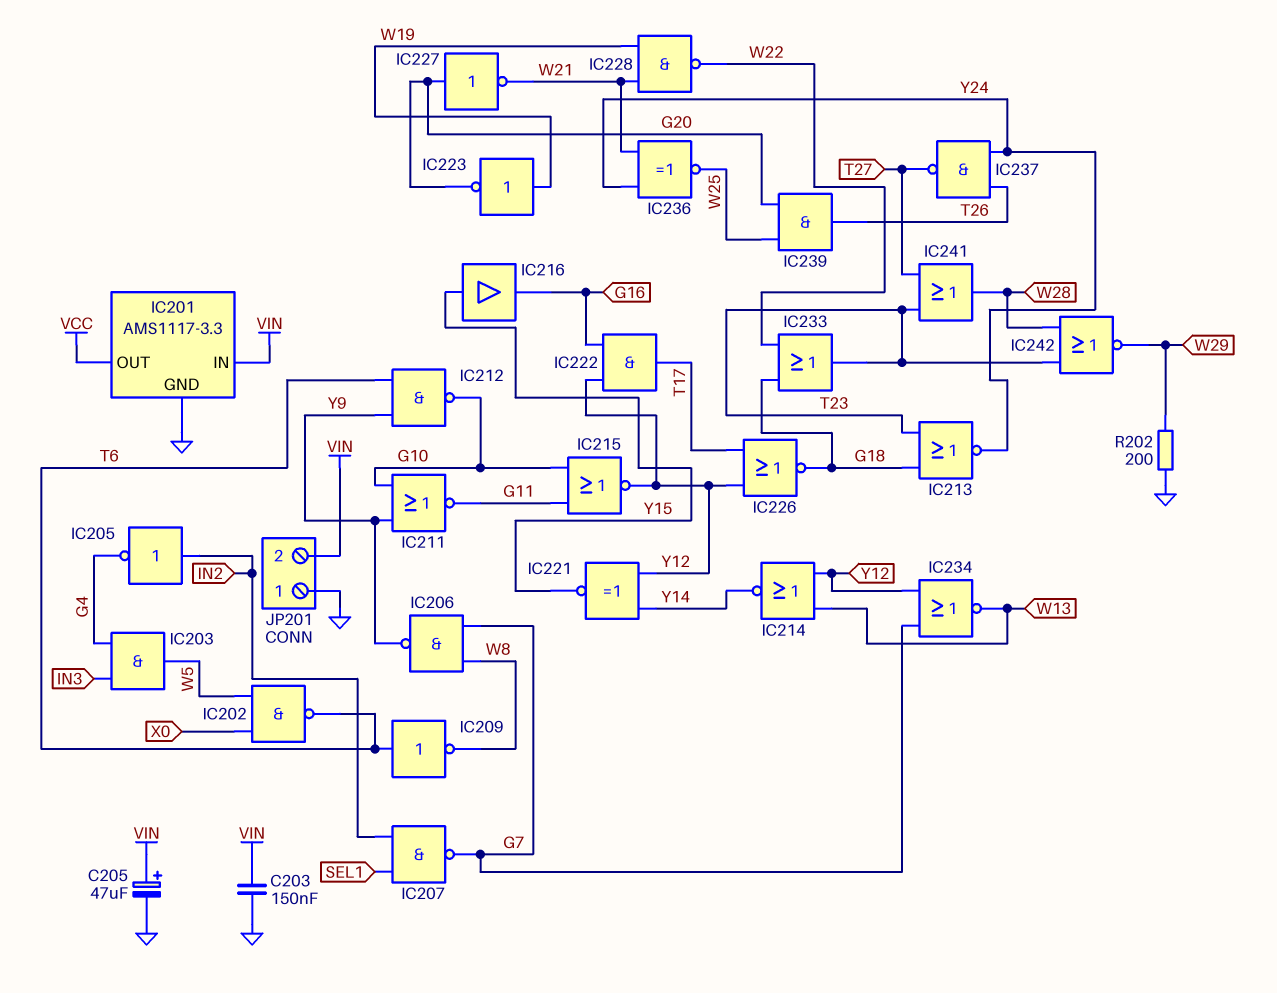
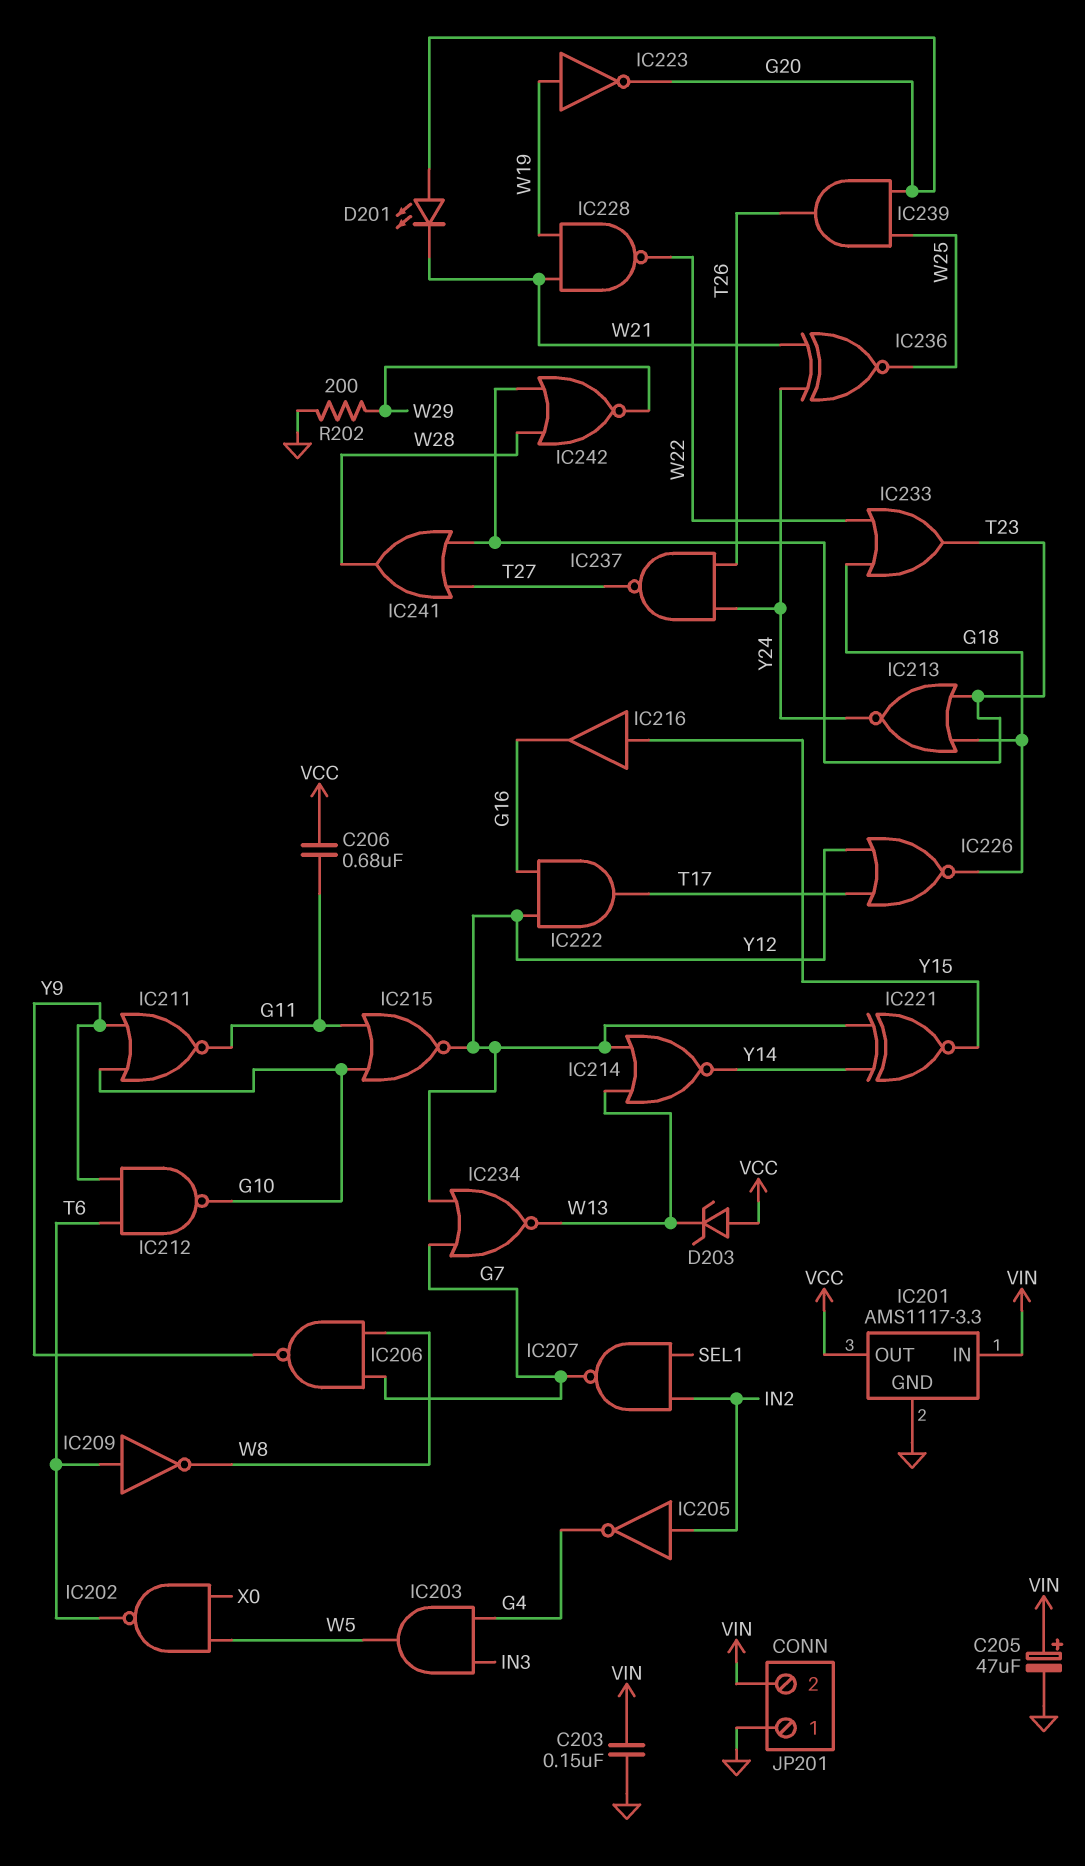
C206: none -> 680nF (G11, VCC)
D201: none -> LED (A G20, K W21)
D203: none -> zener (A VCC, K W13)
IC227: NOT (in G20, out W21) -> none

